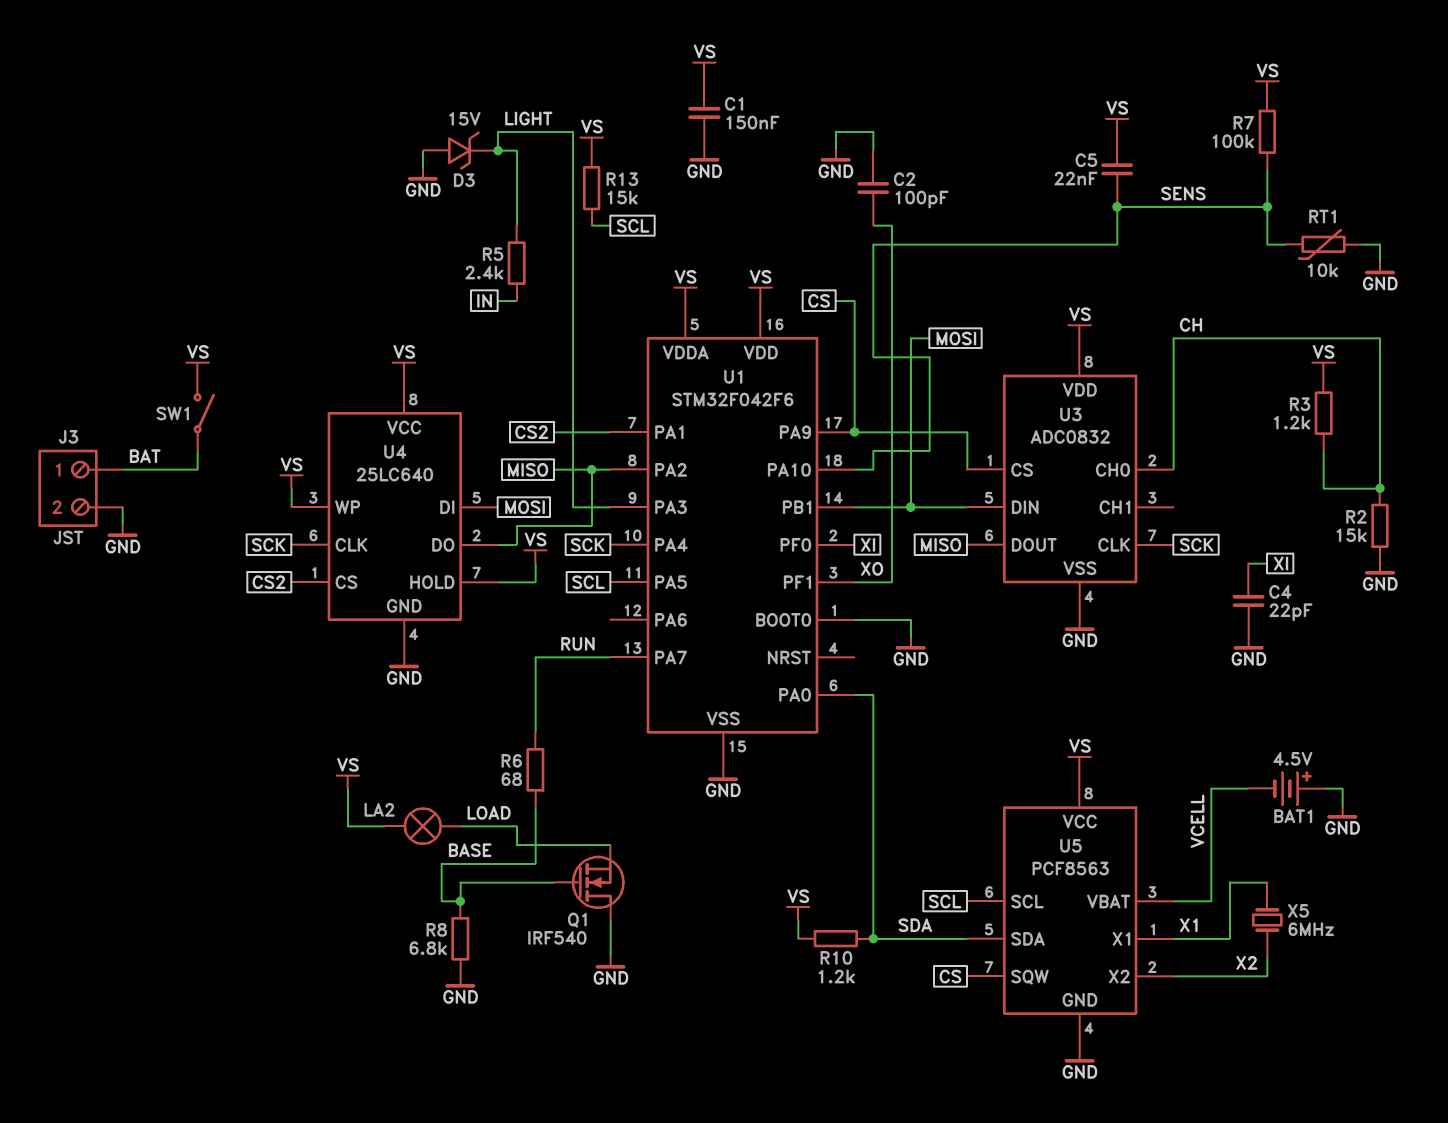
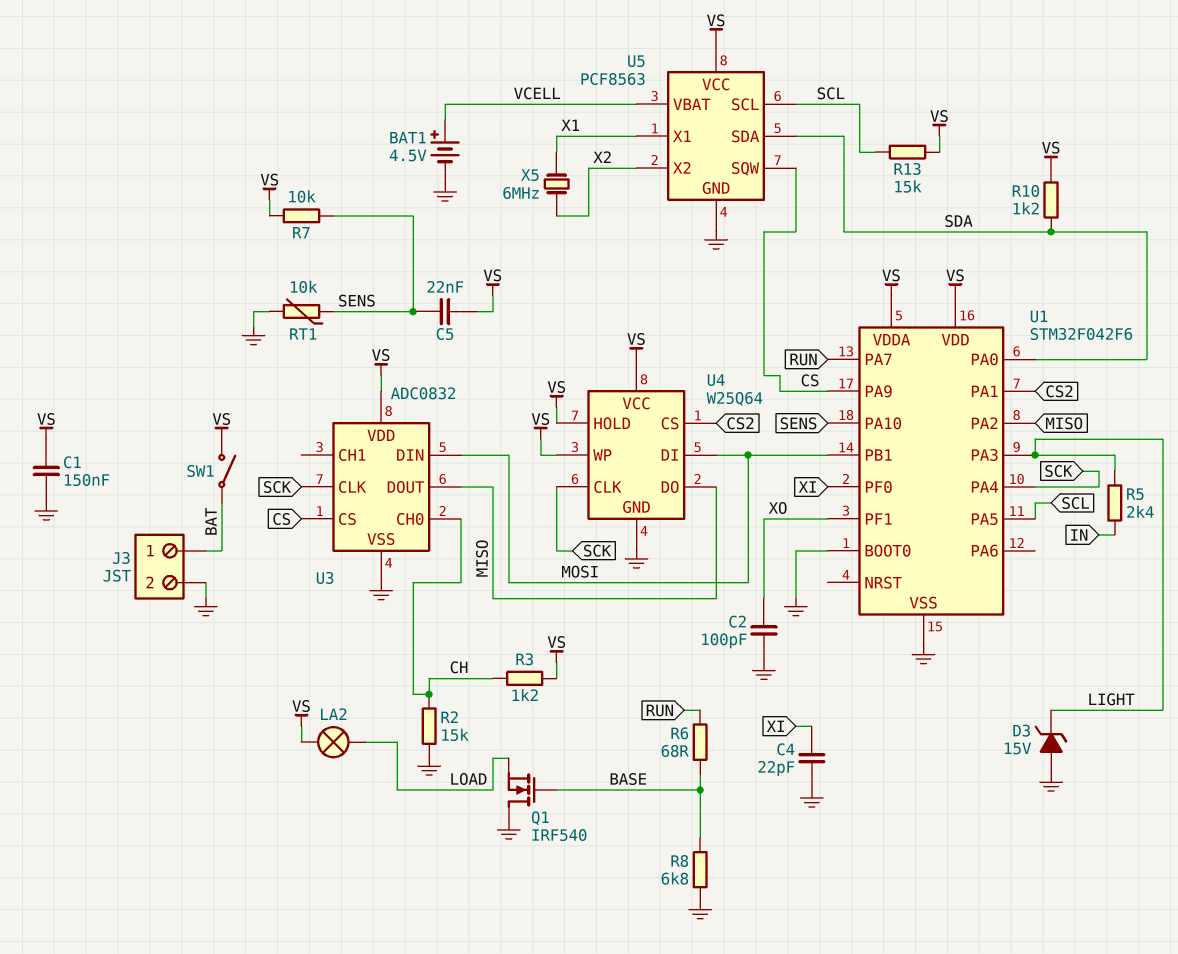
BAT1: 4.5V (plus GND, minus VCELL) -> 4.5V (plus VCELL, minus GND)
R7: 100k (SENS, VS) -> 10k (SENS, VS)
U4: 25LC640 -> W25Q64

